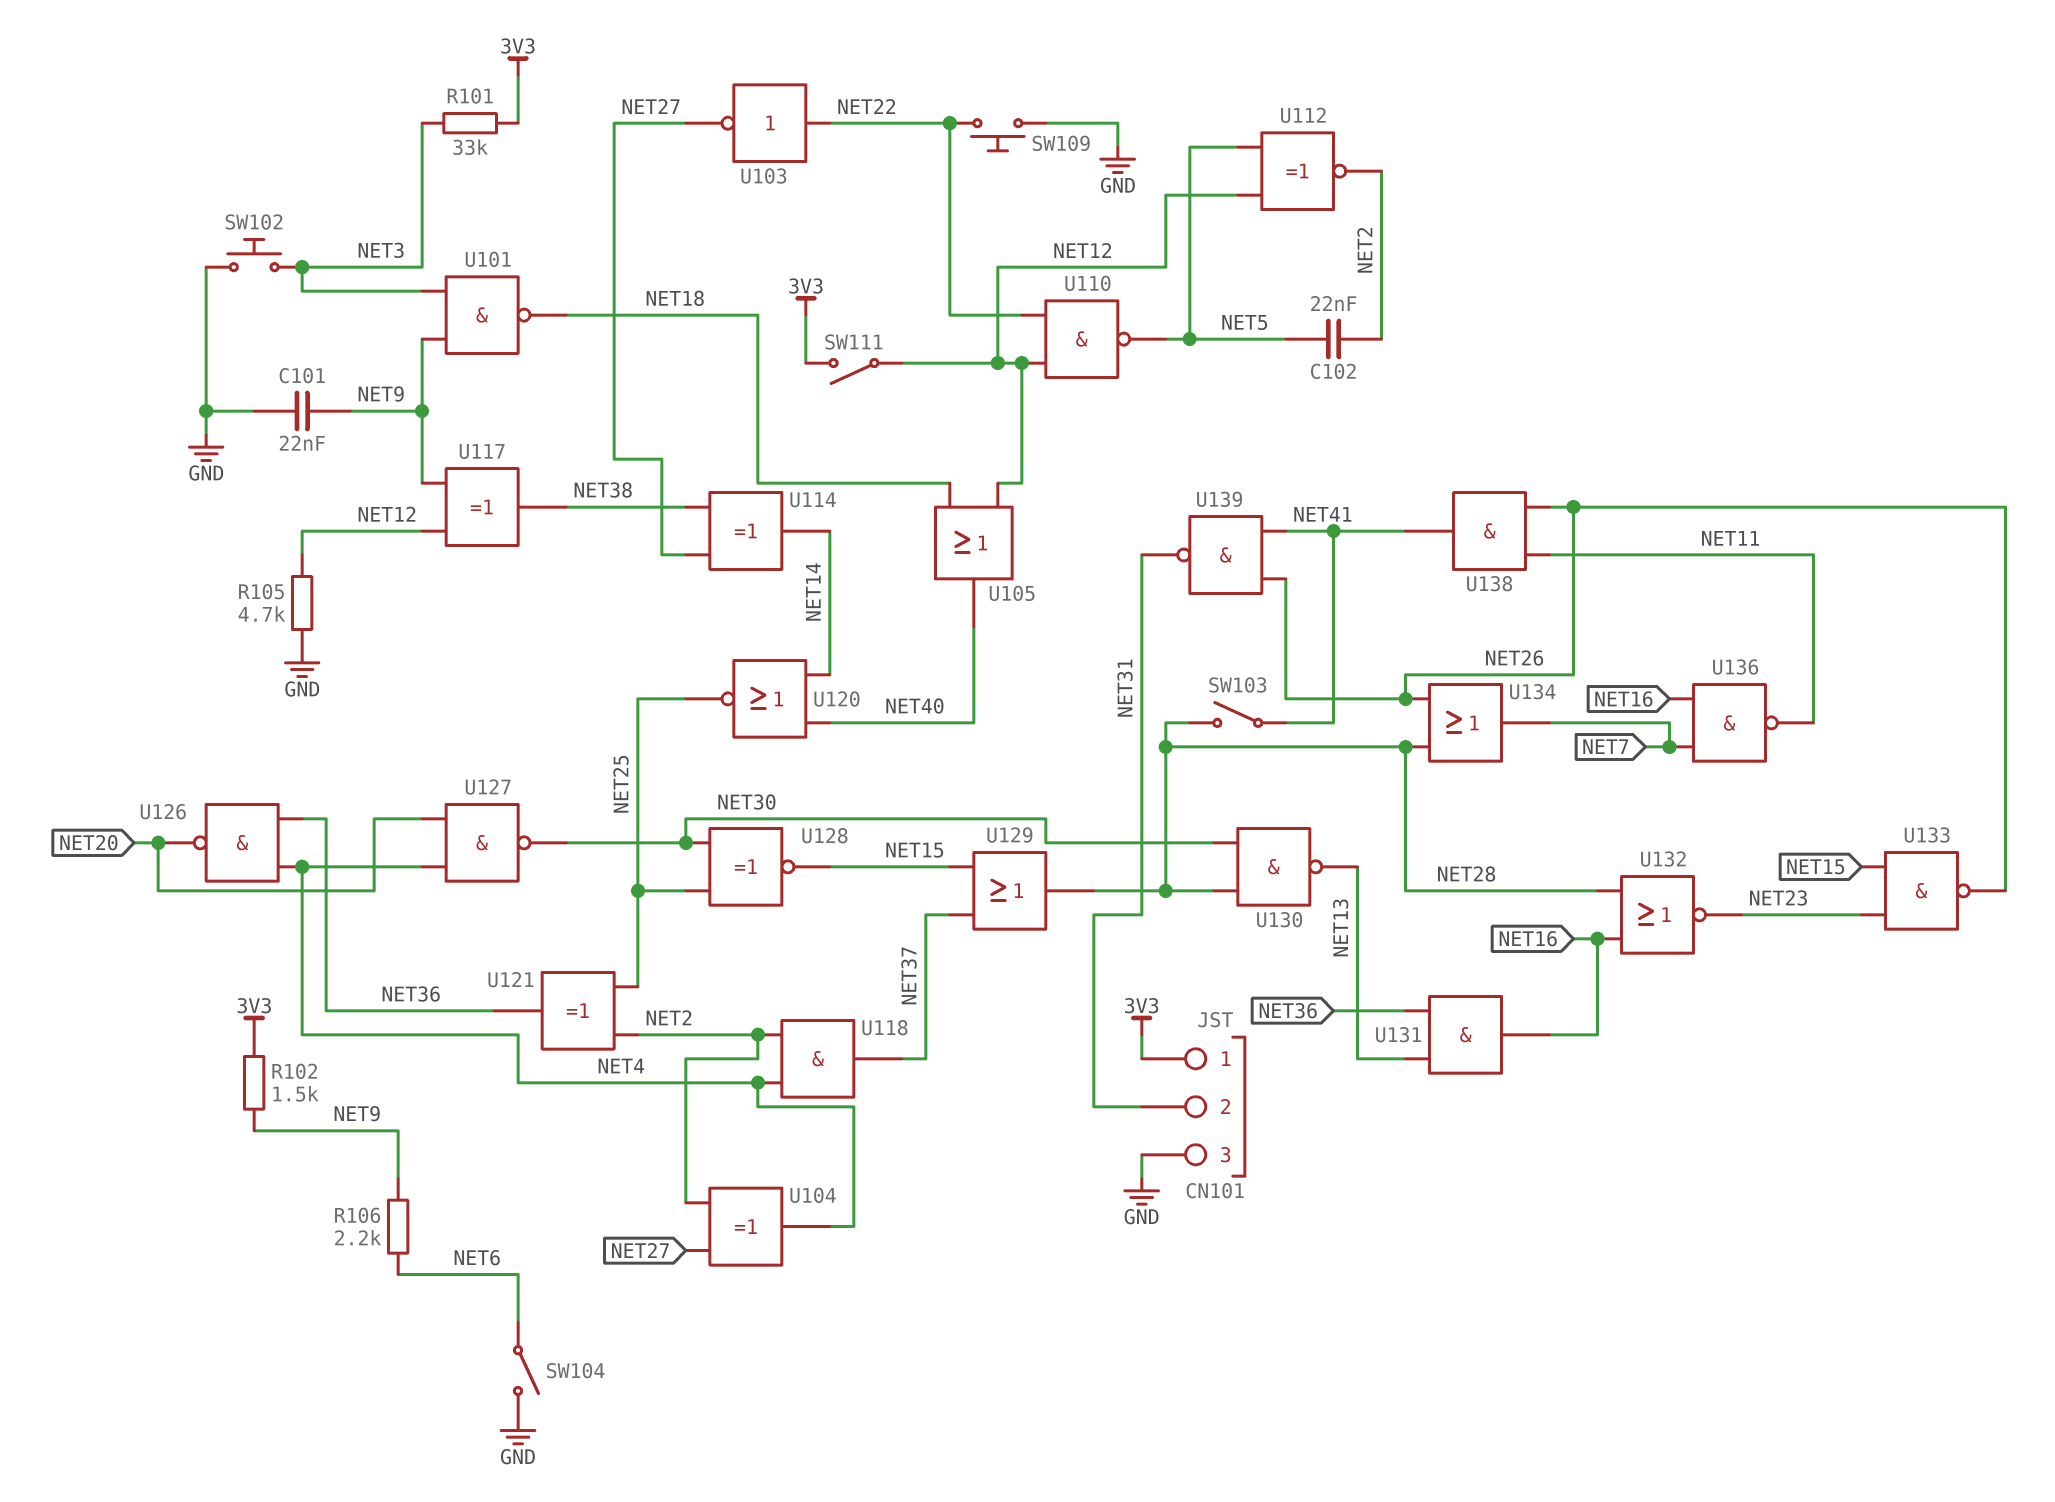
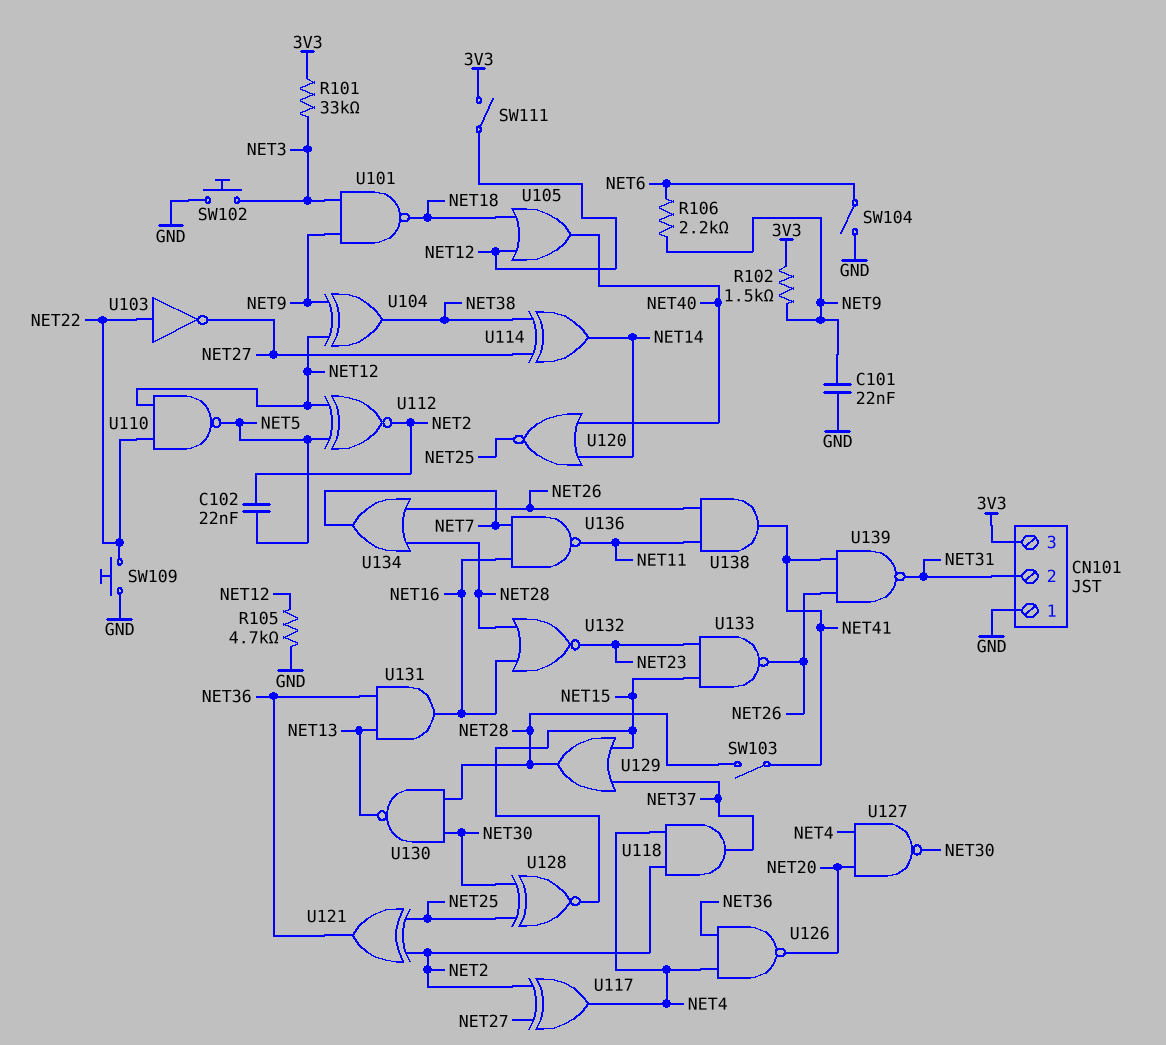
CN101 pin 1: 3V3 -> GND
CN101 pin 3: GND -> 3V3
U104: XOR (in NET2, in NET27, out NET4) -> XOR (in NET9, in NET12, out NET38)
U117: XOR (in NET9, in NET12, out NET38) -> XOR (in NET2, in NET27, out NET4)

